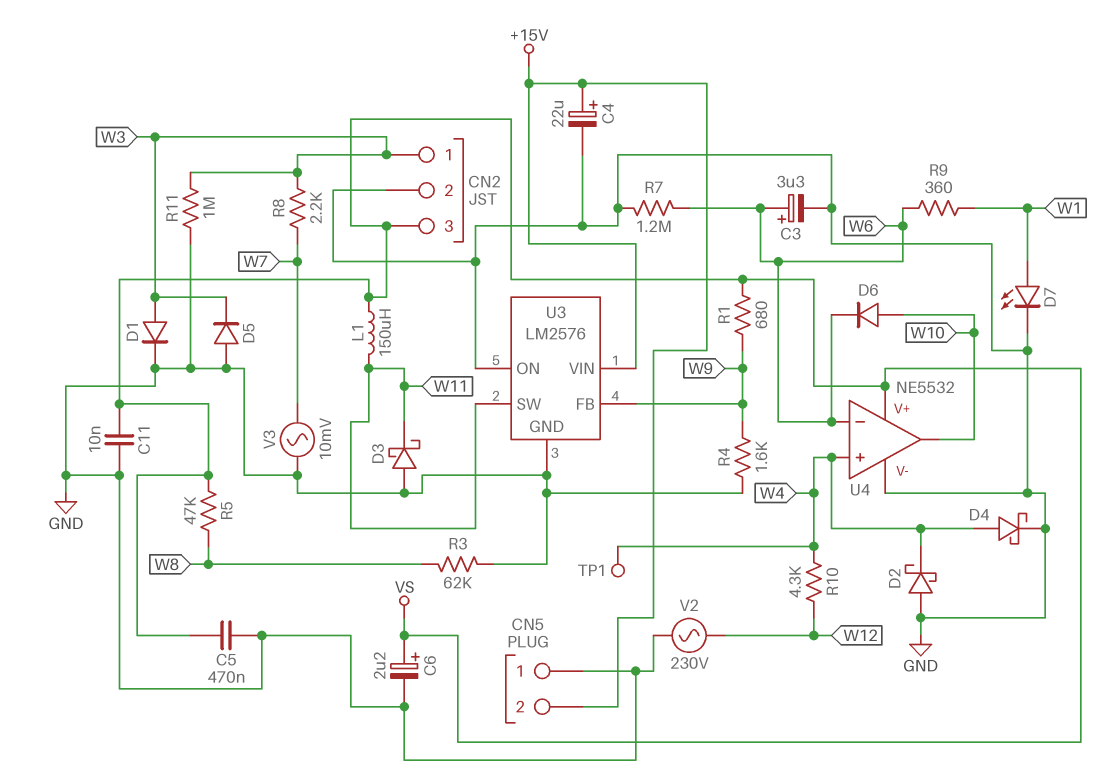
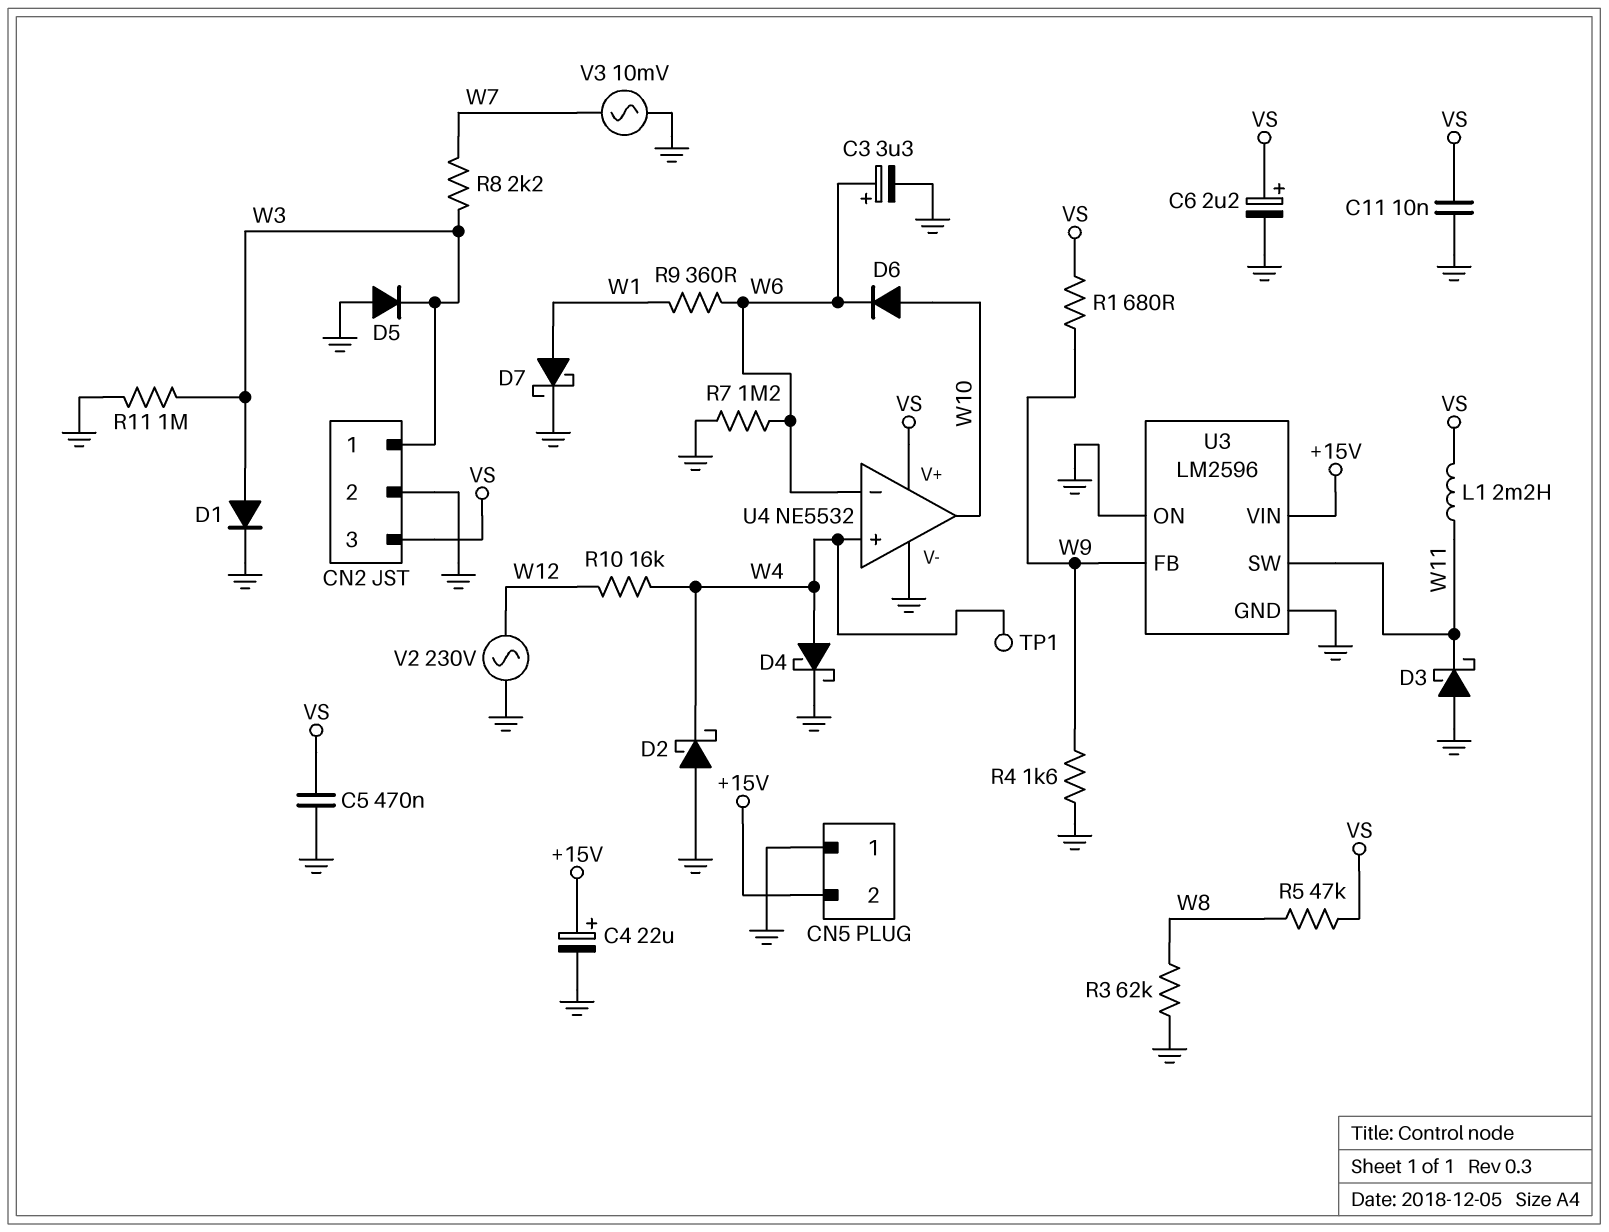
D7: LED (A W1, K GND) -> schottky (A W1, K GND)
L1: 150uH (VS, W11) -> 2.2mH (VS, W11)
R10: 4.3k (W4, W12) -> 16k (W4, W12)
U3: LM2576 -> LM2596

